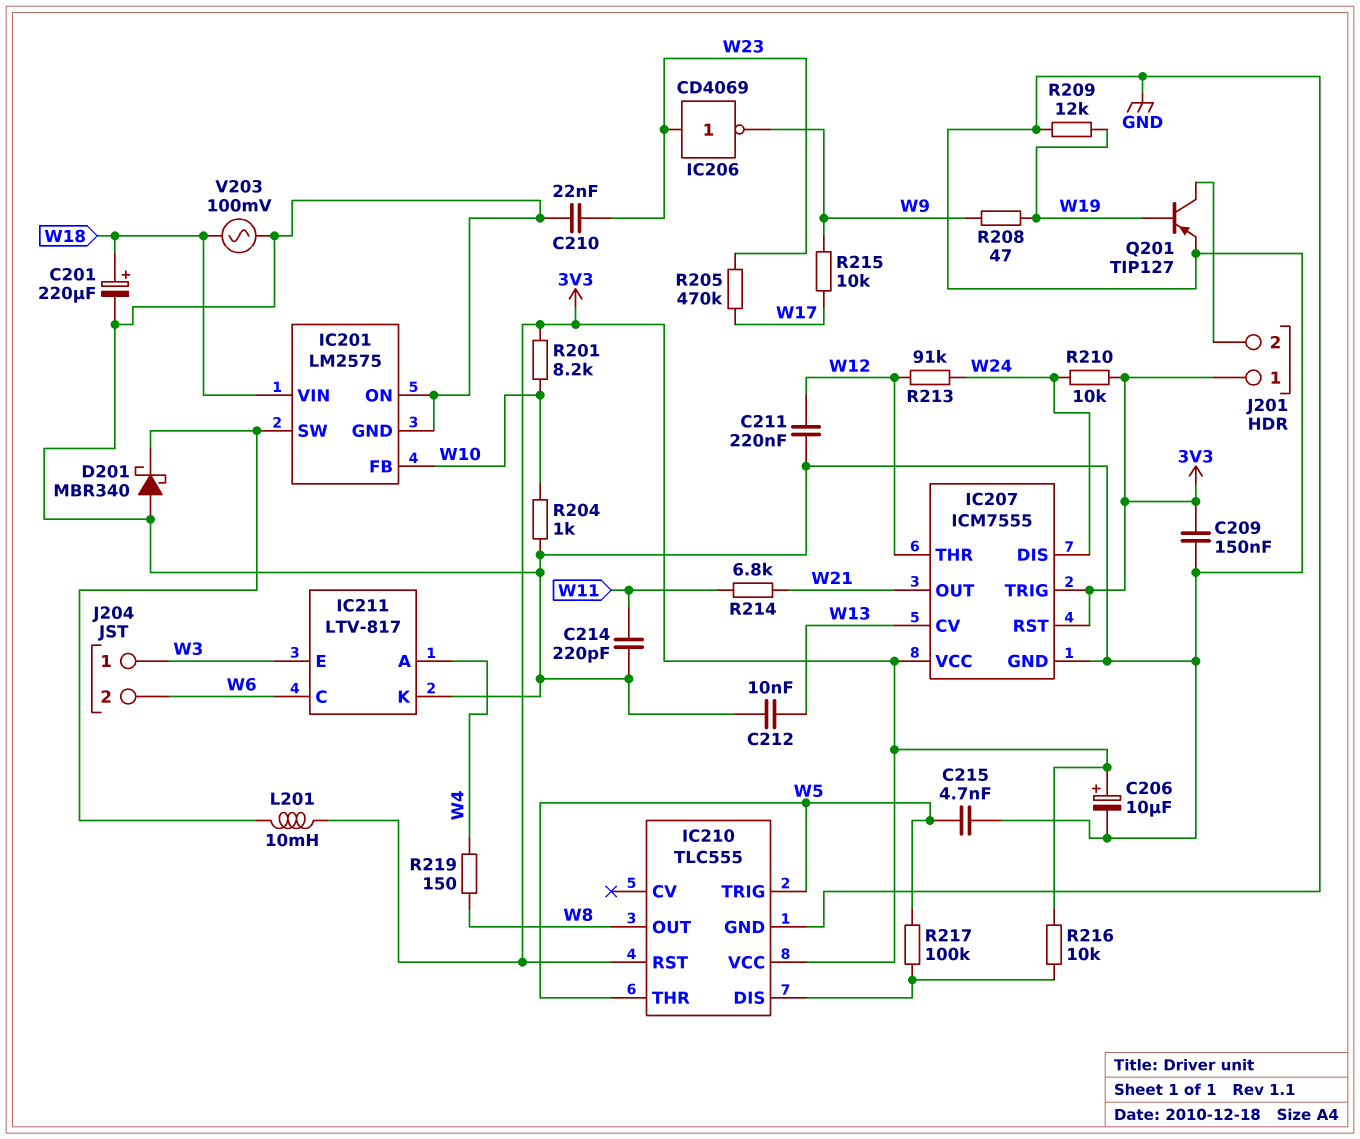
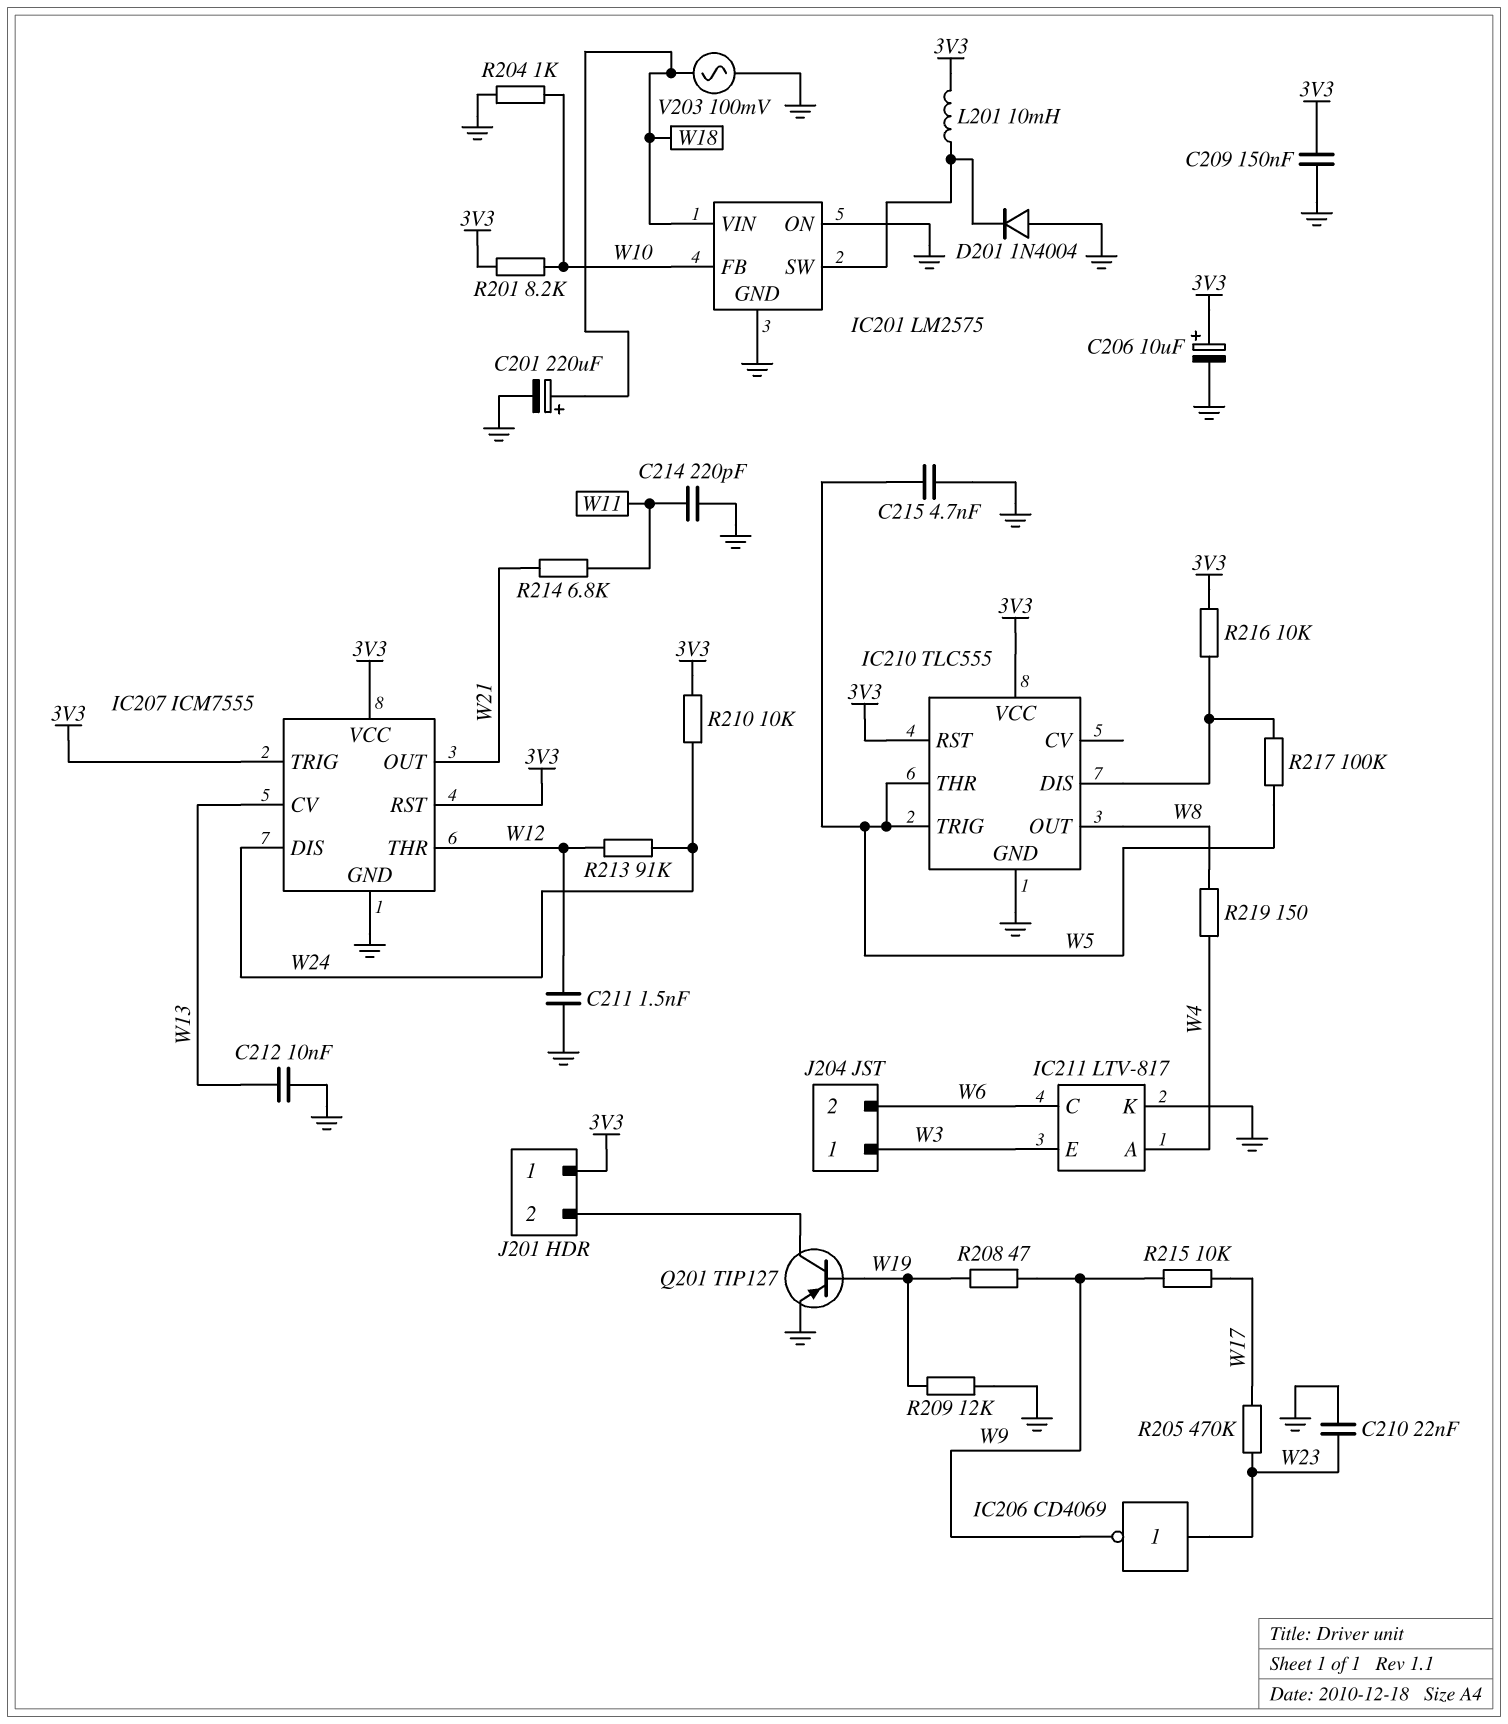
C211: 220nF (GND, W12) -> 1.5nF (GND, W12)
D201: schottky MBR340 (A GND, K IC201/SW) -> diode 1N4004 (A GND, K IC201/SW)

